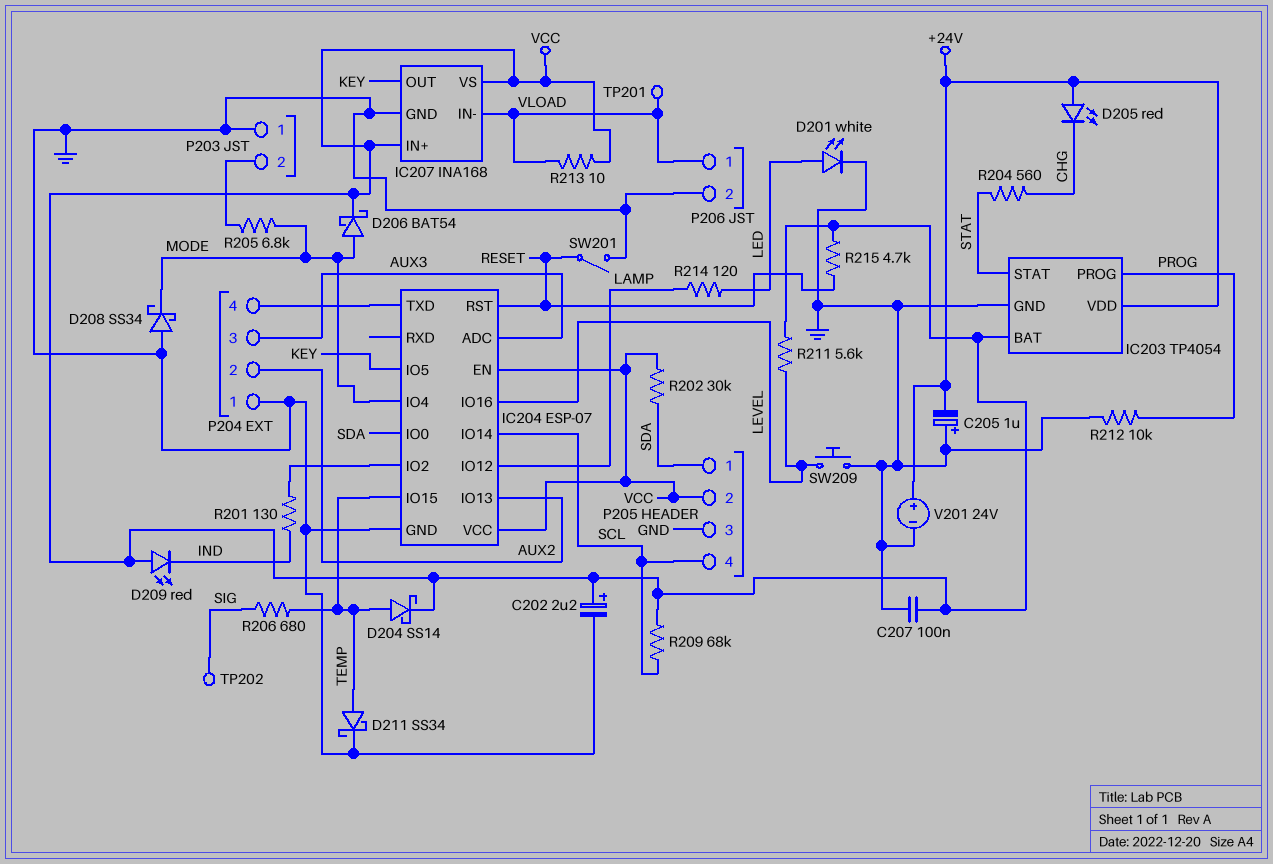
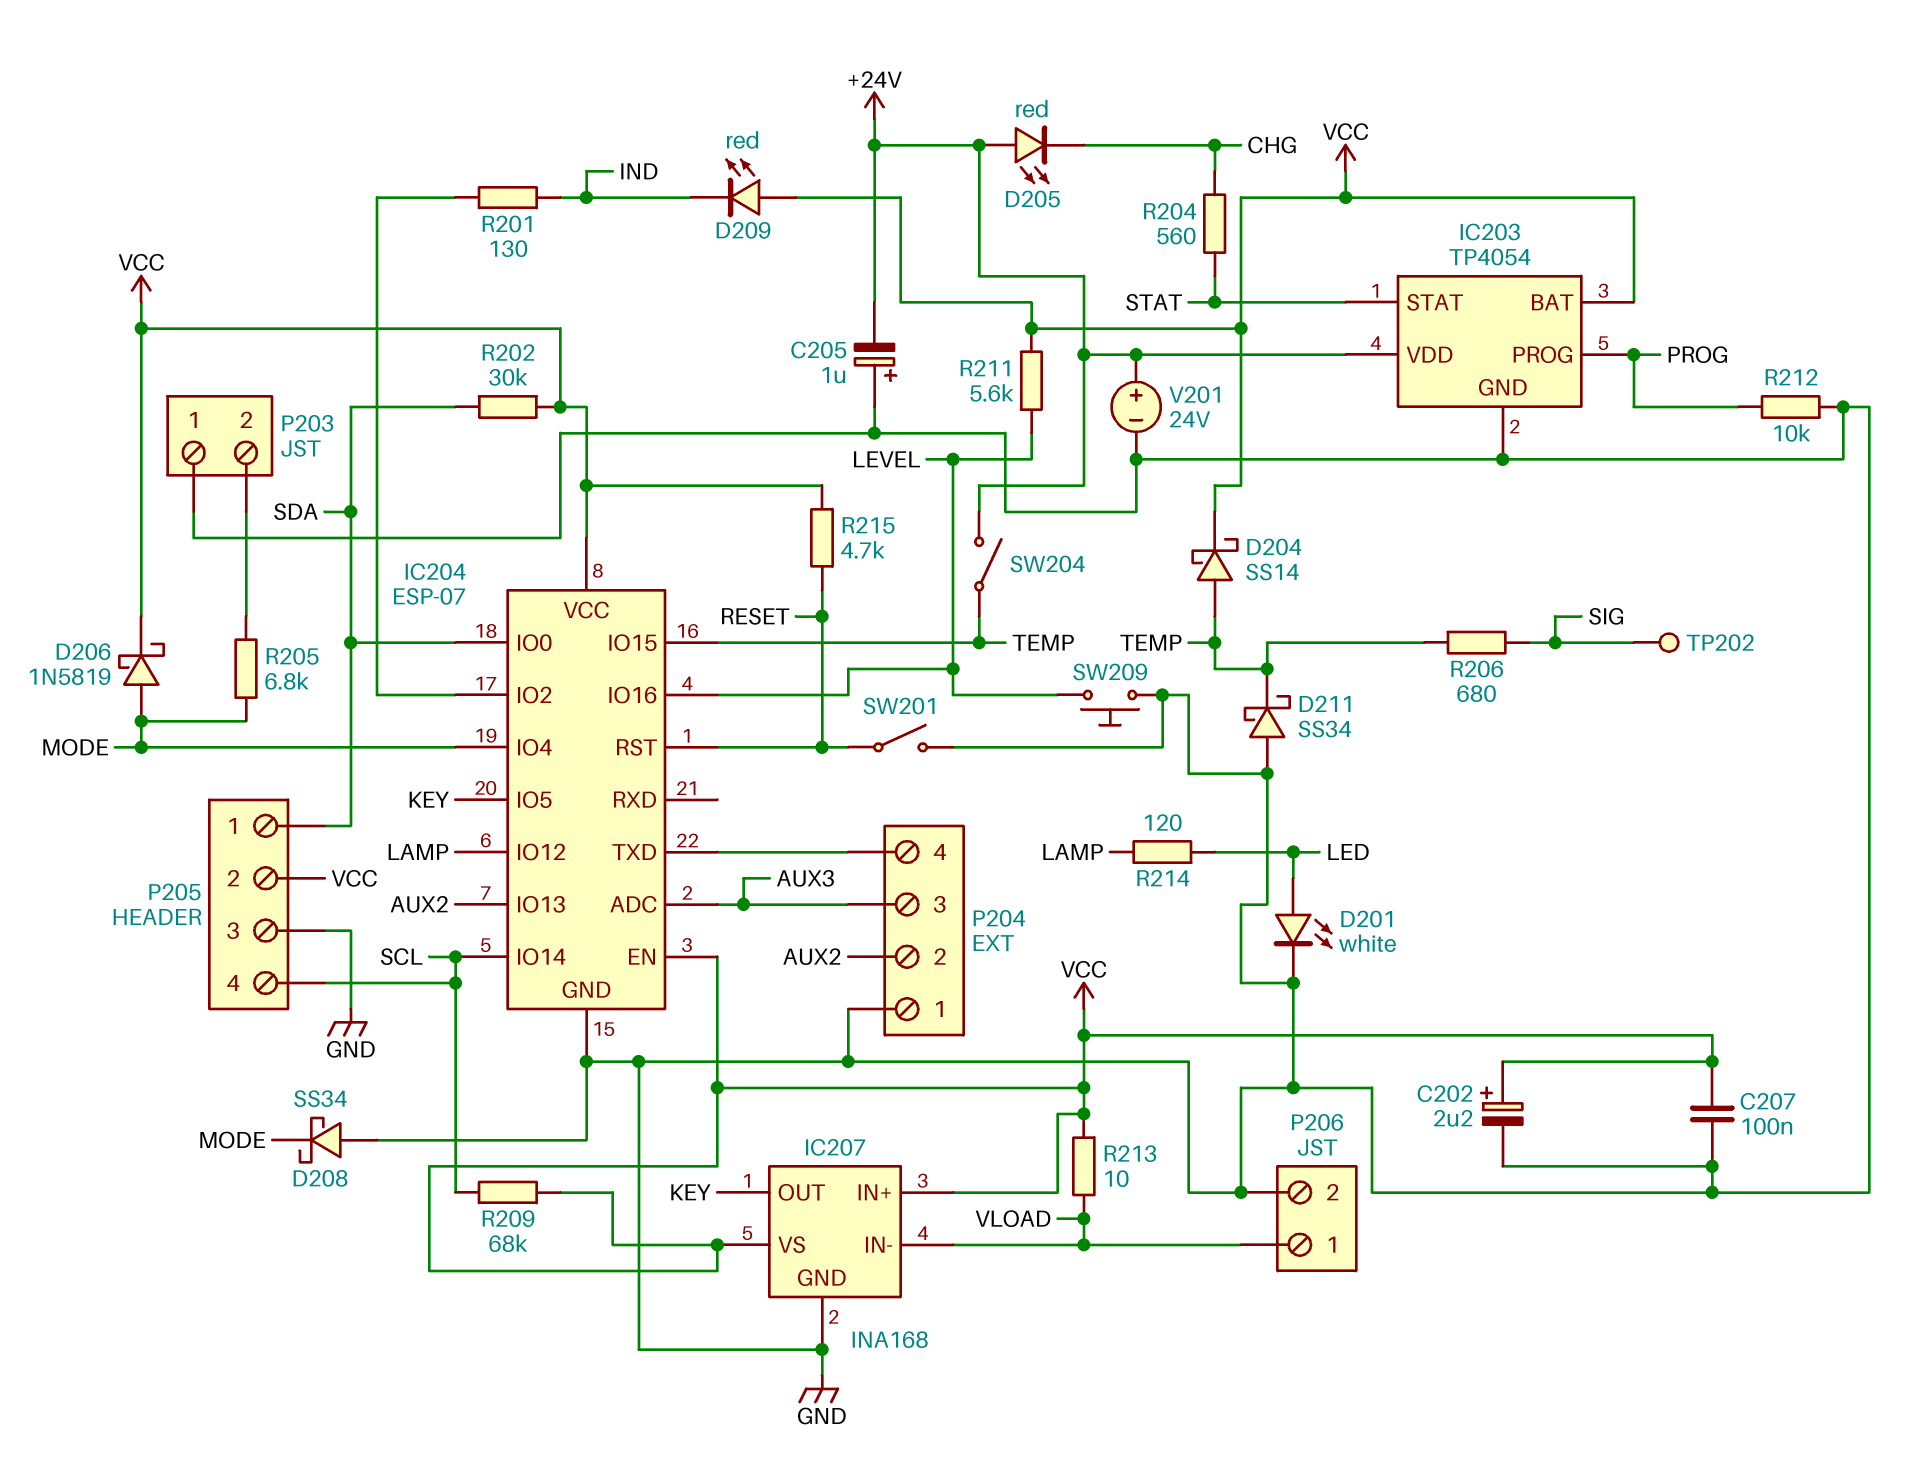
D206: schottky BAT54 (A MODE, K VCC) -> schottky 1N5819 (A MODE, K VCC)
D211: schottky SS34 (A TEMP, K GND) -> schottky SS34 (A GND, K TEMP)
SW204: none -> switch (+24V, TEMP)
TP201: test point (VLOAD) -> none

